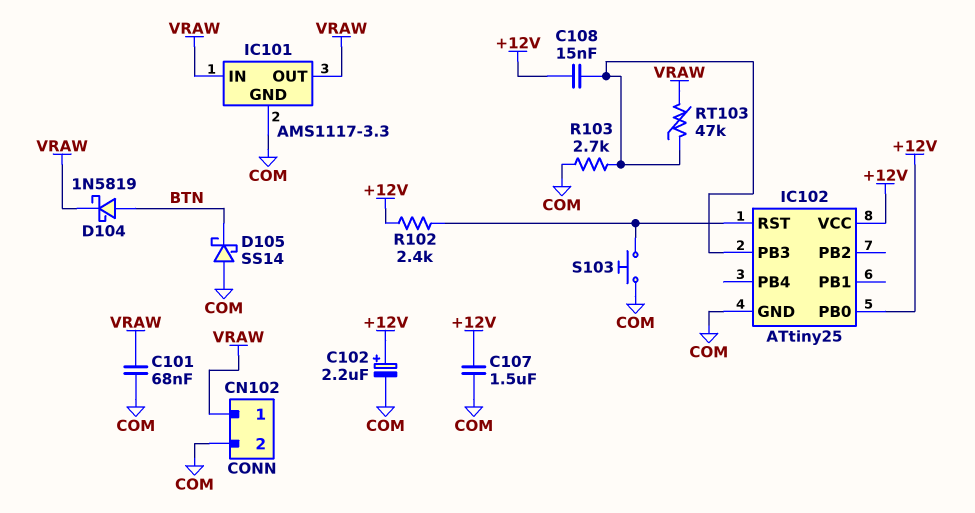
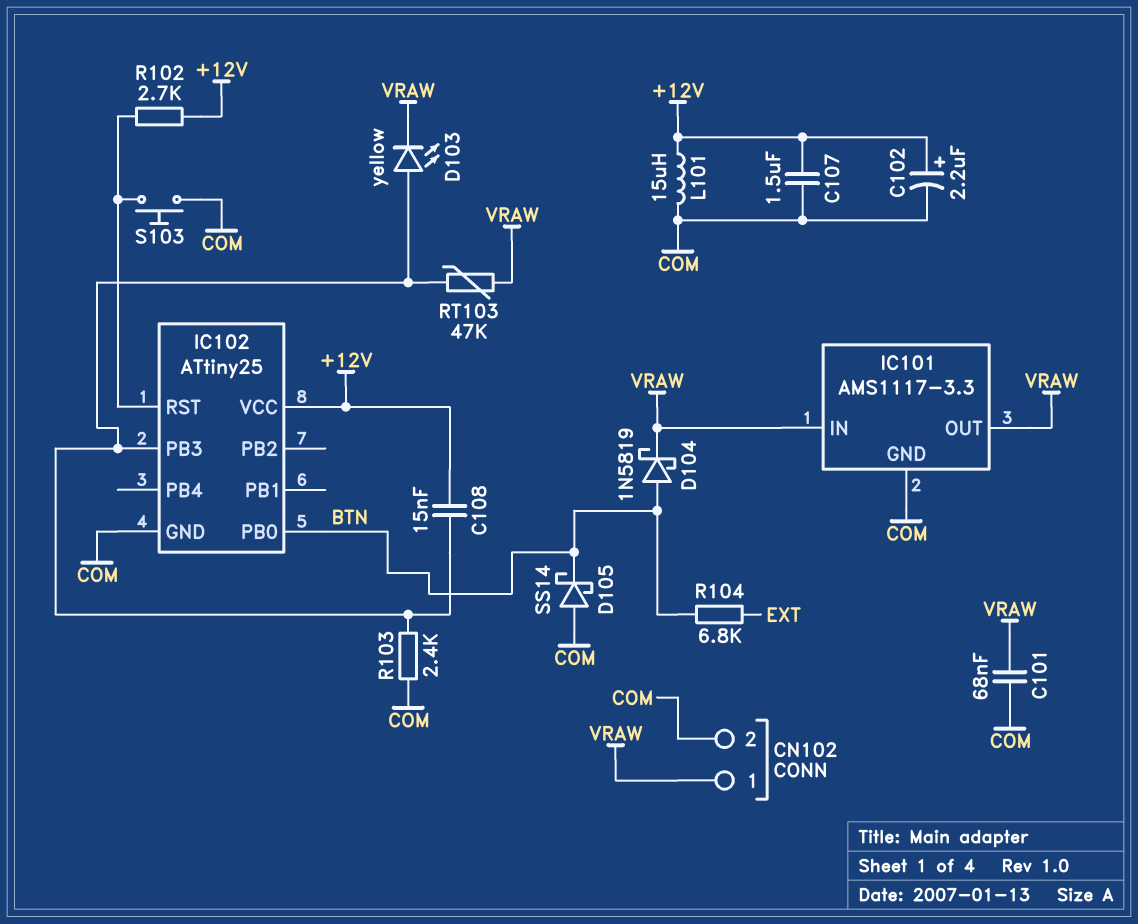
D103: none -> LED yellow (A IC102/PB3, K VRAW)
IC102 pin PB0: +12V -> BTN
L101: none -> 15uH (+12V, COM)
R102: 2.4k (+12V, IC102/RST) -> 2.7k (+12V, IC102/RST)
R103: 2.7k (COM, IC102/PB3) -> 2.4k (COM, IC102/PB3)
R104: none -> 6.8k (BTN, EXT)

